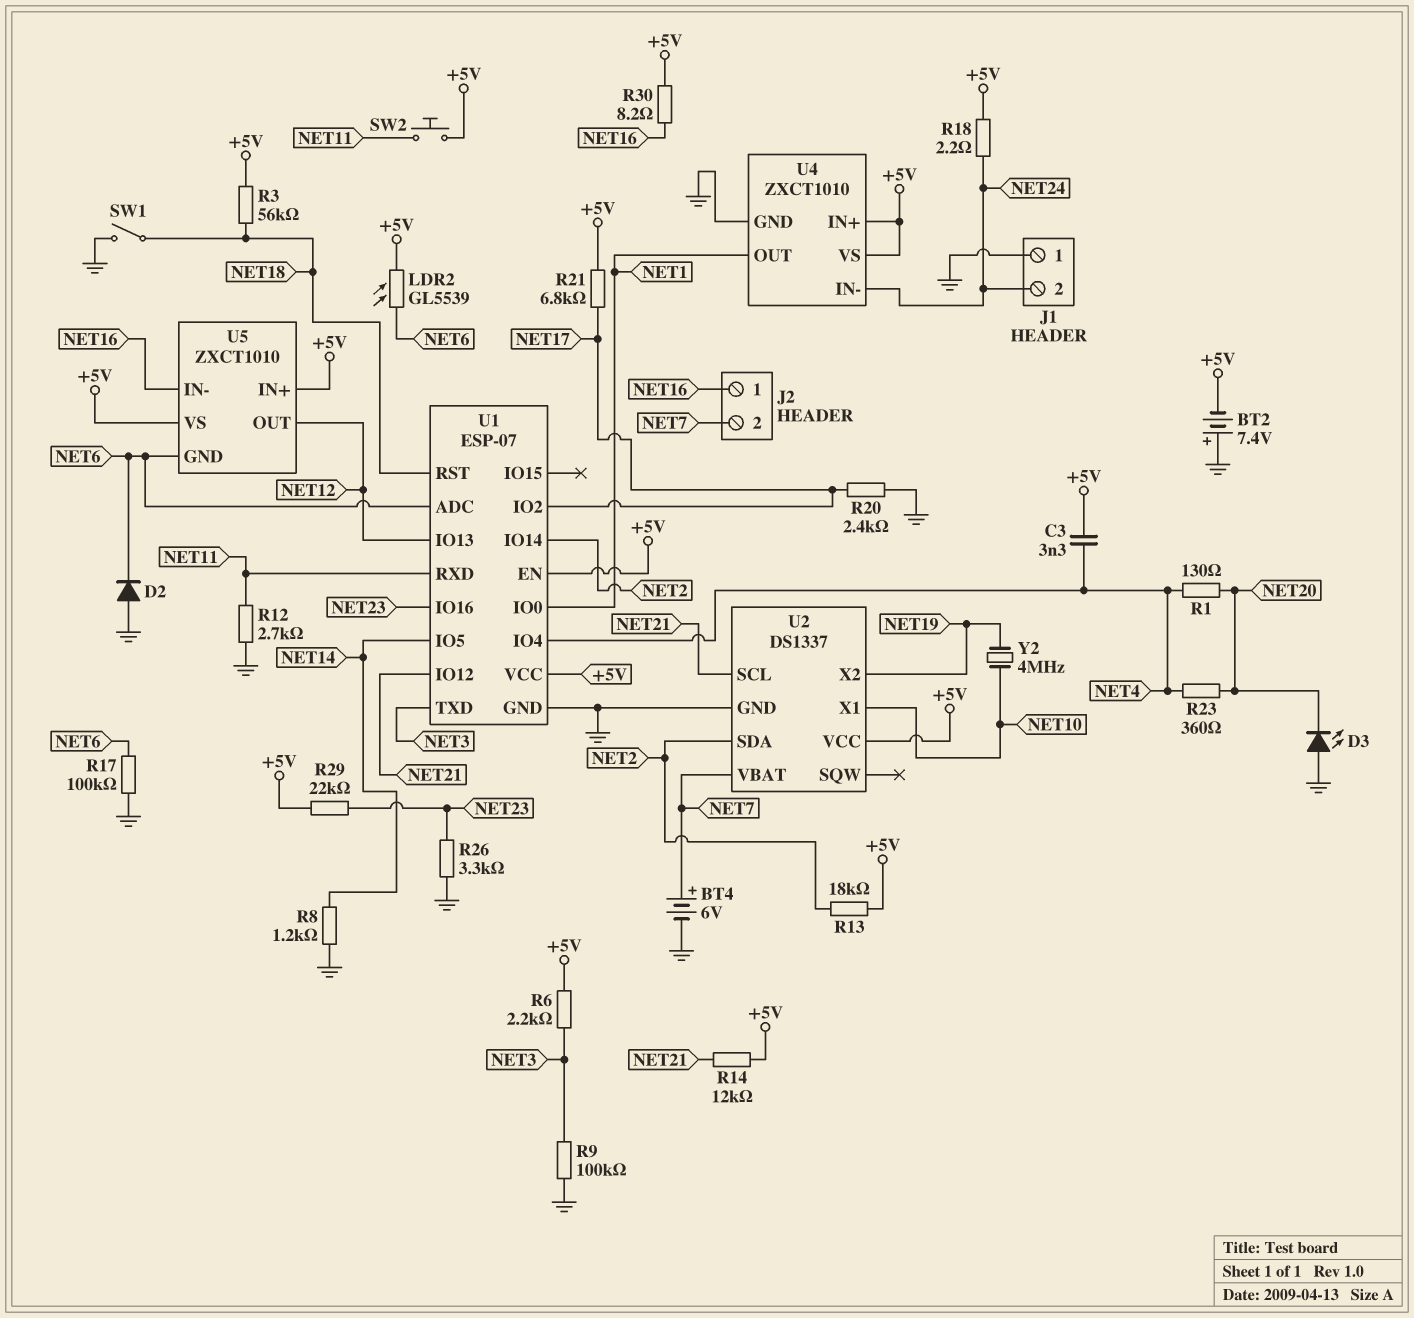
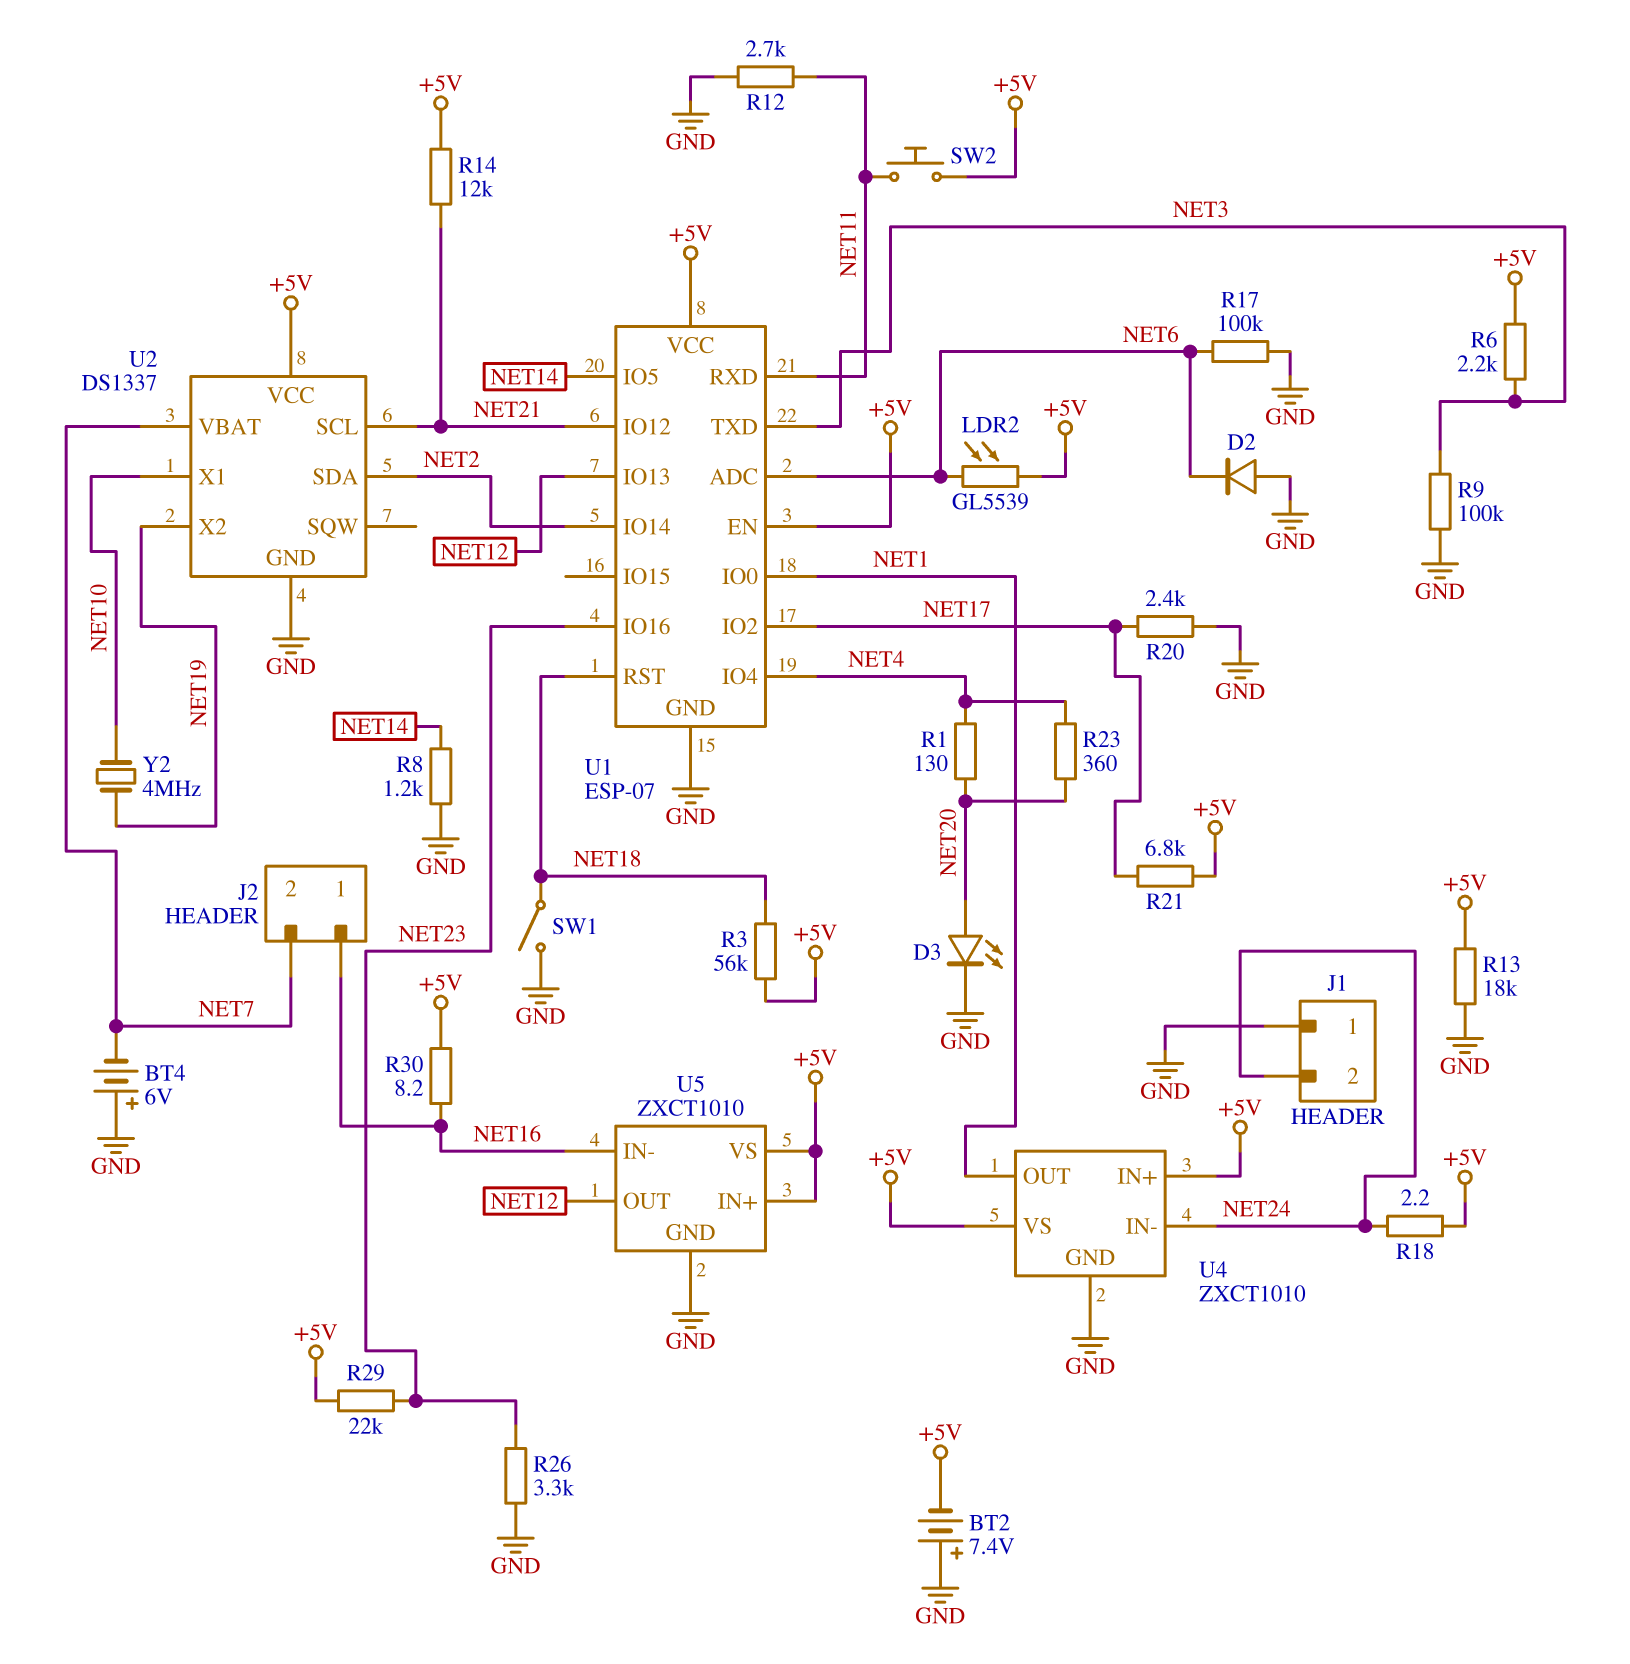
BT4: 6V (plus NET7, minus GND) -> 6V (plus GND, minus NET7)
C3: 3.3nF (+5V, NET4) -> none
D3: LED (A GND, K NET20) -> LED (A NET20, K GND)
R13: 18k (+5V, NET2) -> 18k (+5V, GND)
U5 pin GND: NET6 -> GND

